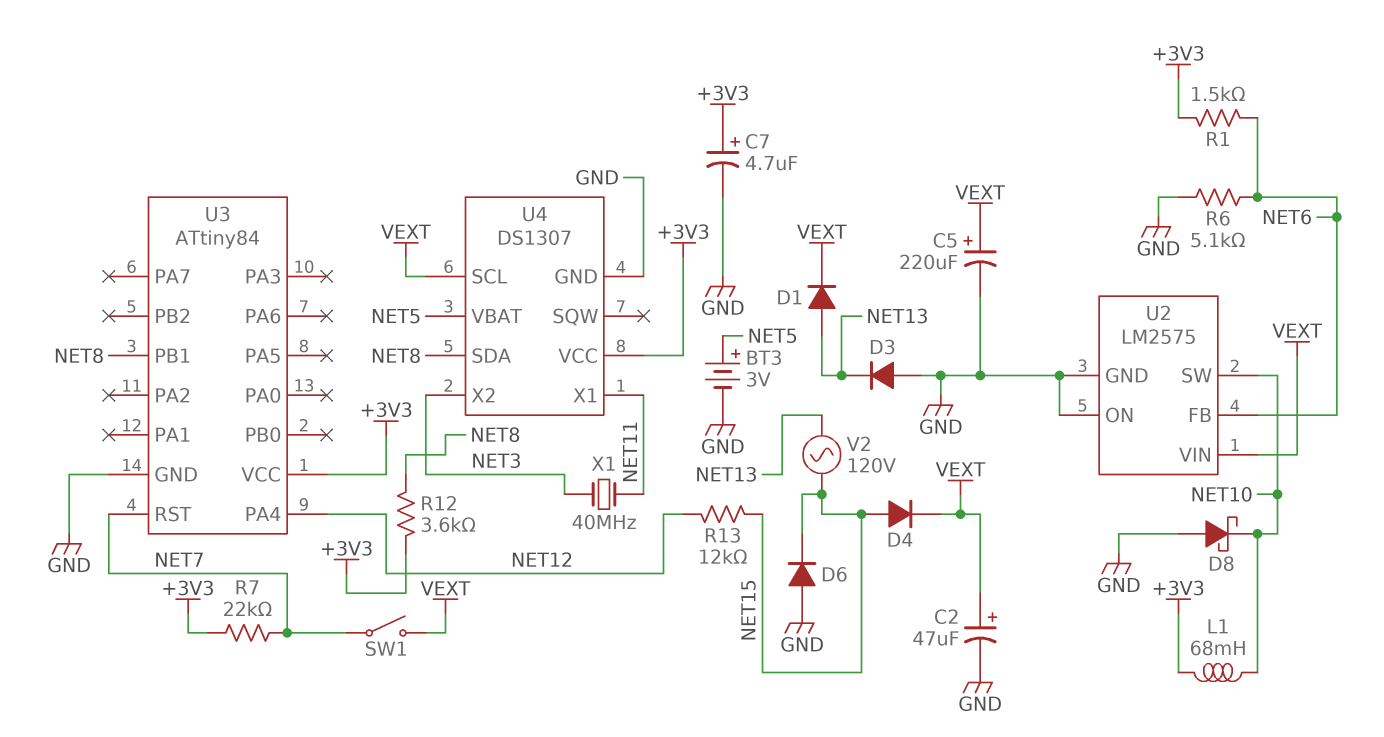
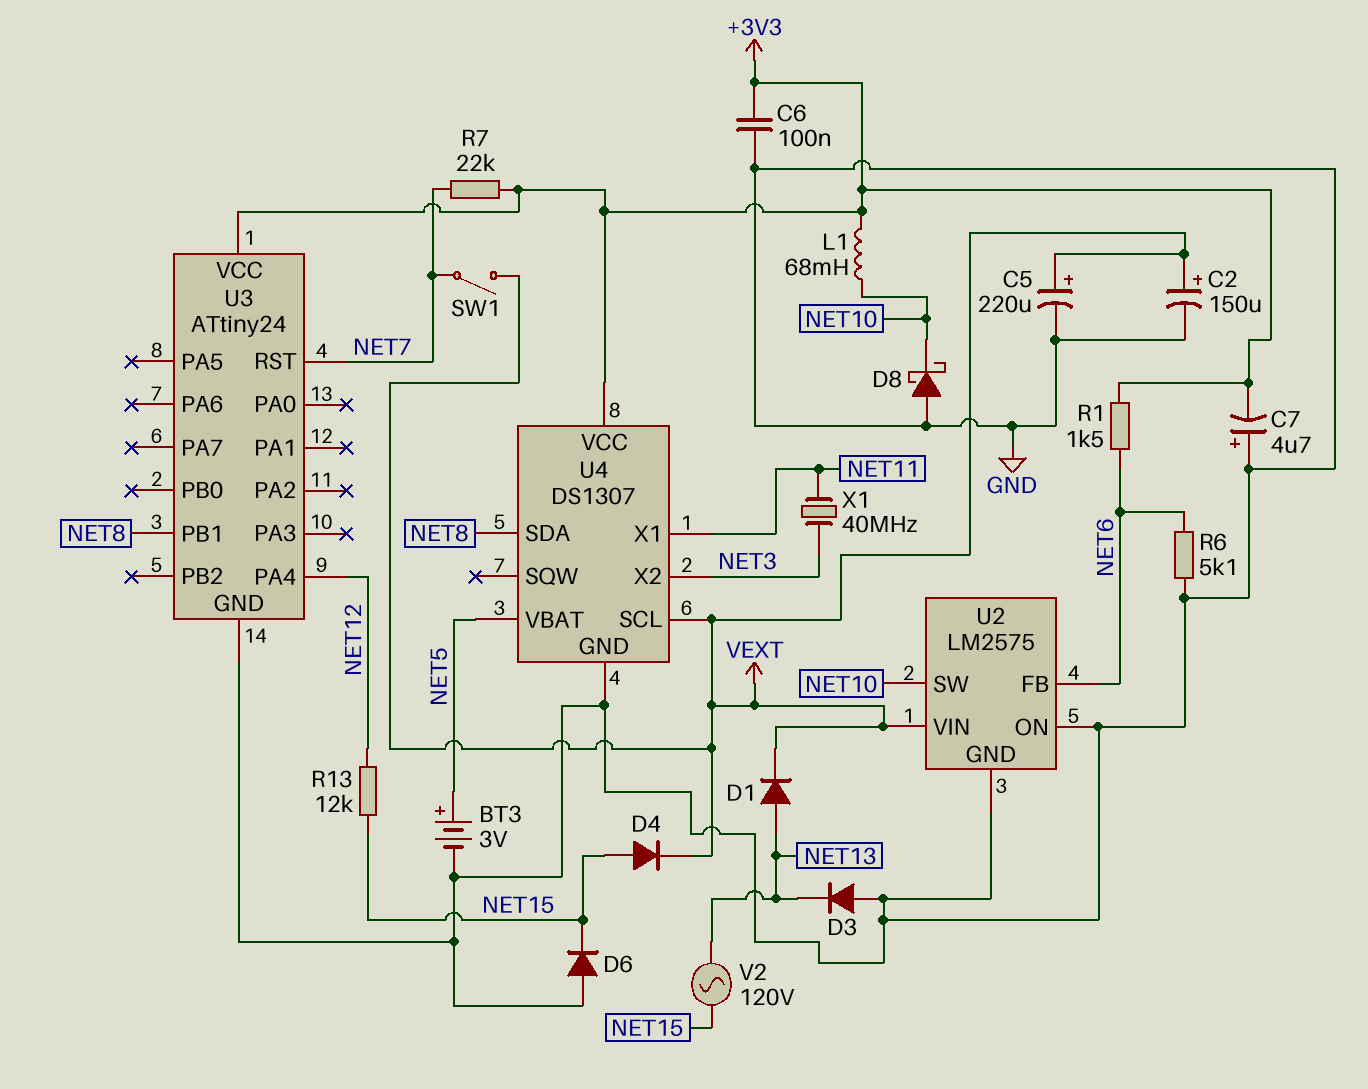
C2: 47uF (plus VEXT, minus GND) -> 150uF (plus VEXT, minus GND)
C6: none -> 100nF (+3V3, GND)
C7: 4.7uF (plus +3V3, minus GND) -> 4.7uF (plus GND, minus +3V3)
R12: 3.6k (+3V3, NET8) -> none
U3: ATtiny84 -> ATtiny24

